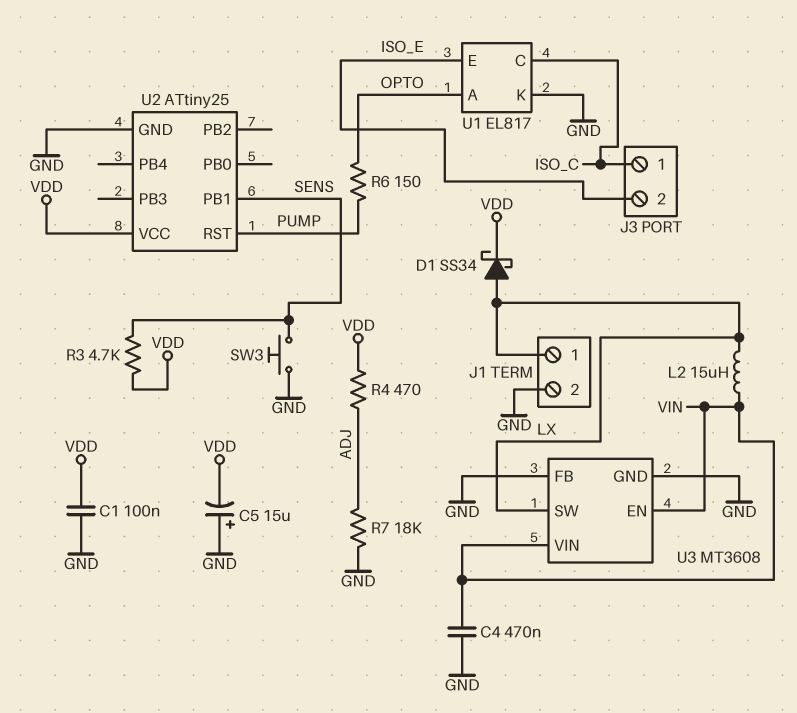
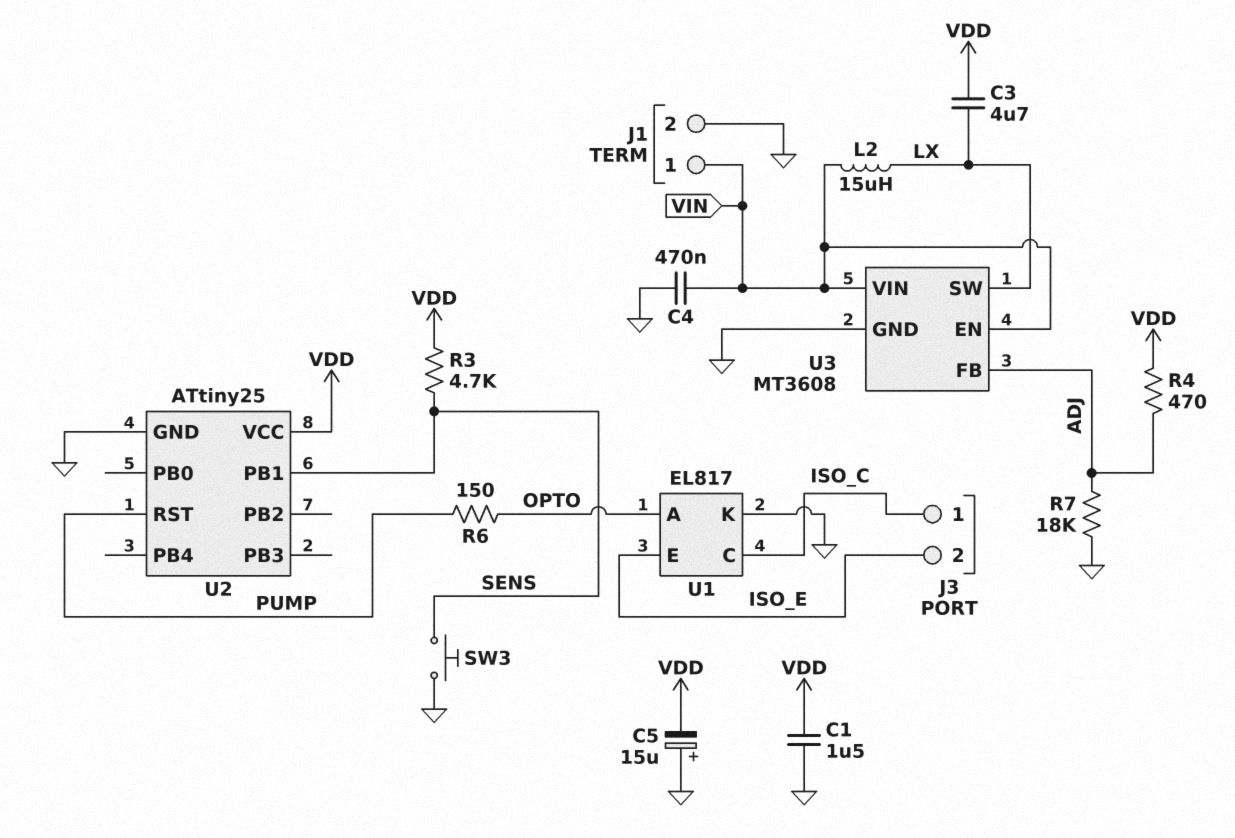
C1: 100nF (GND, VDD) -> 1.5uF (GND, VDD)
C3: none -> 4.7uF (LX, VDD)
D1: schottky SS34 (A LX, K VDD) -> none
J1 pin 1: LX -> VIN
U3 pin FB: GND -> ADJ

